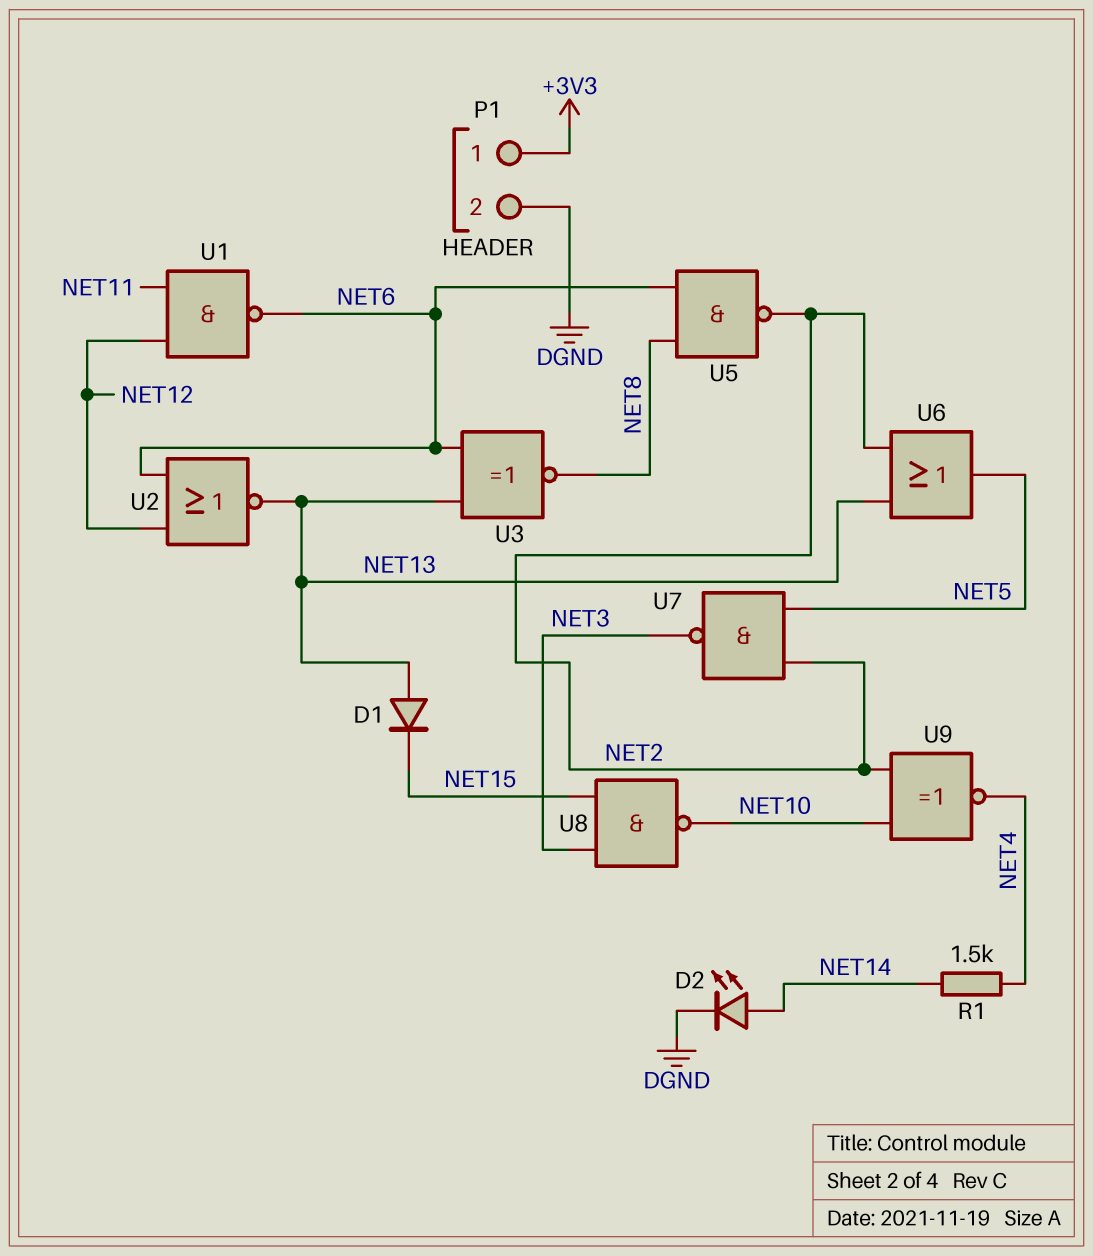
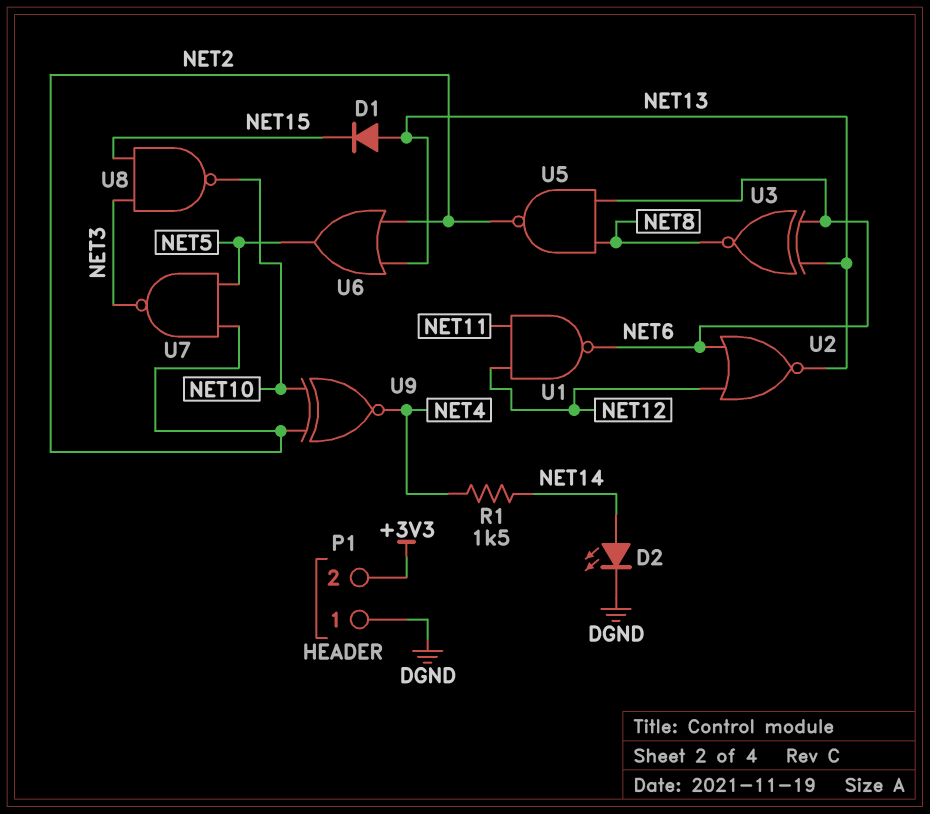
P1 pin 1: +3V3 -> DGND
P1 pin 2: DGND -> +3V3

